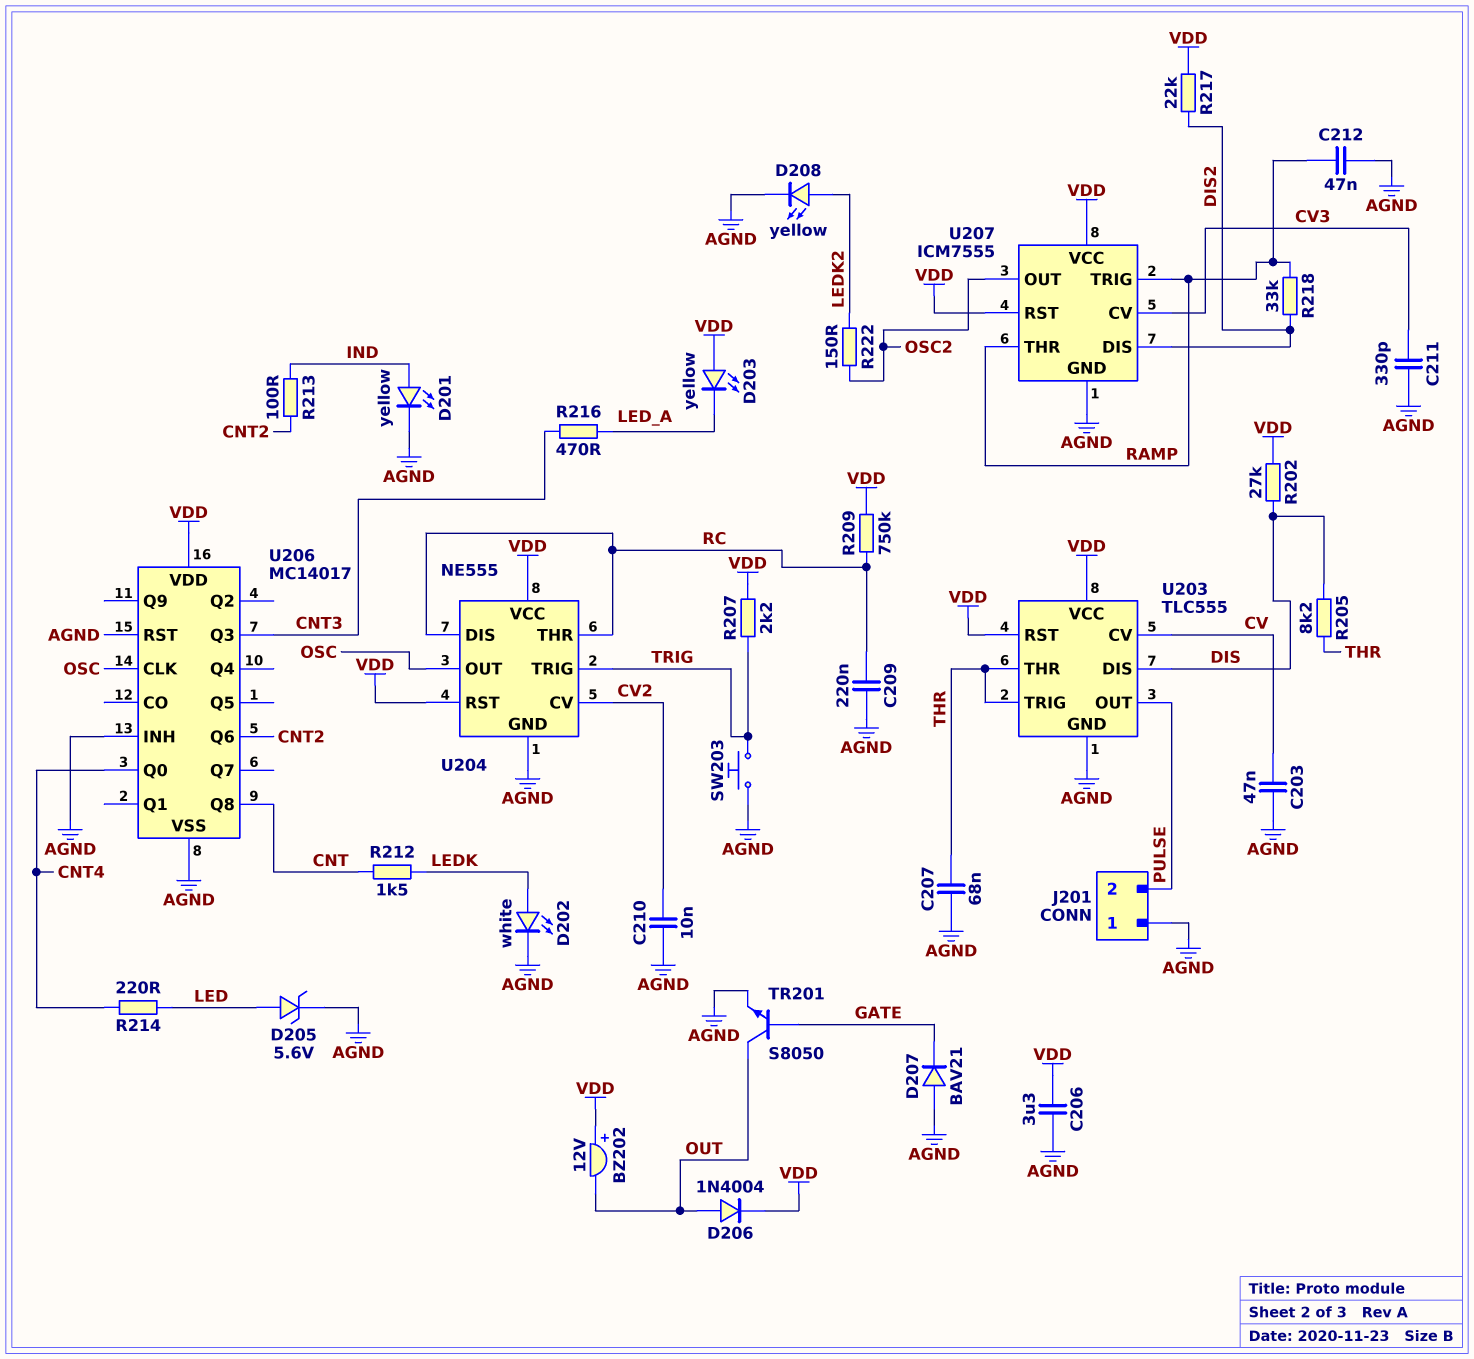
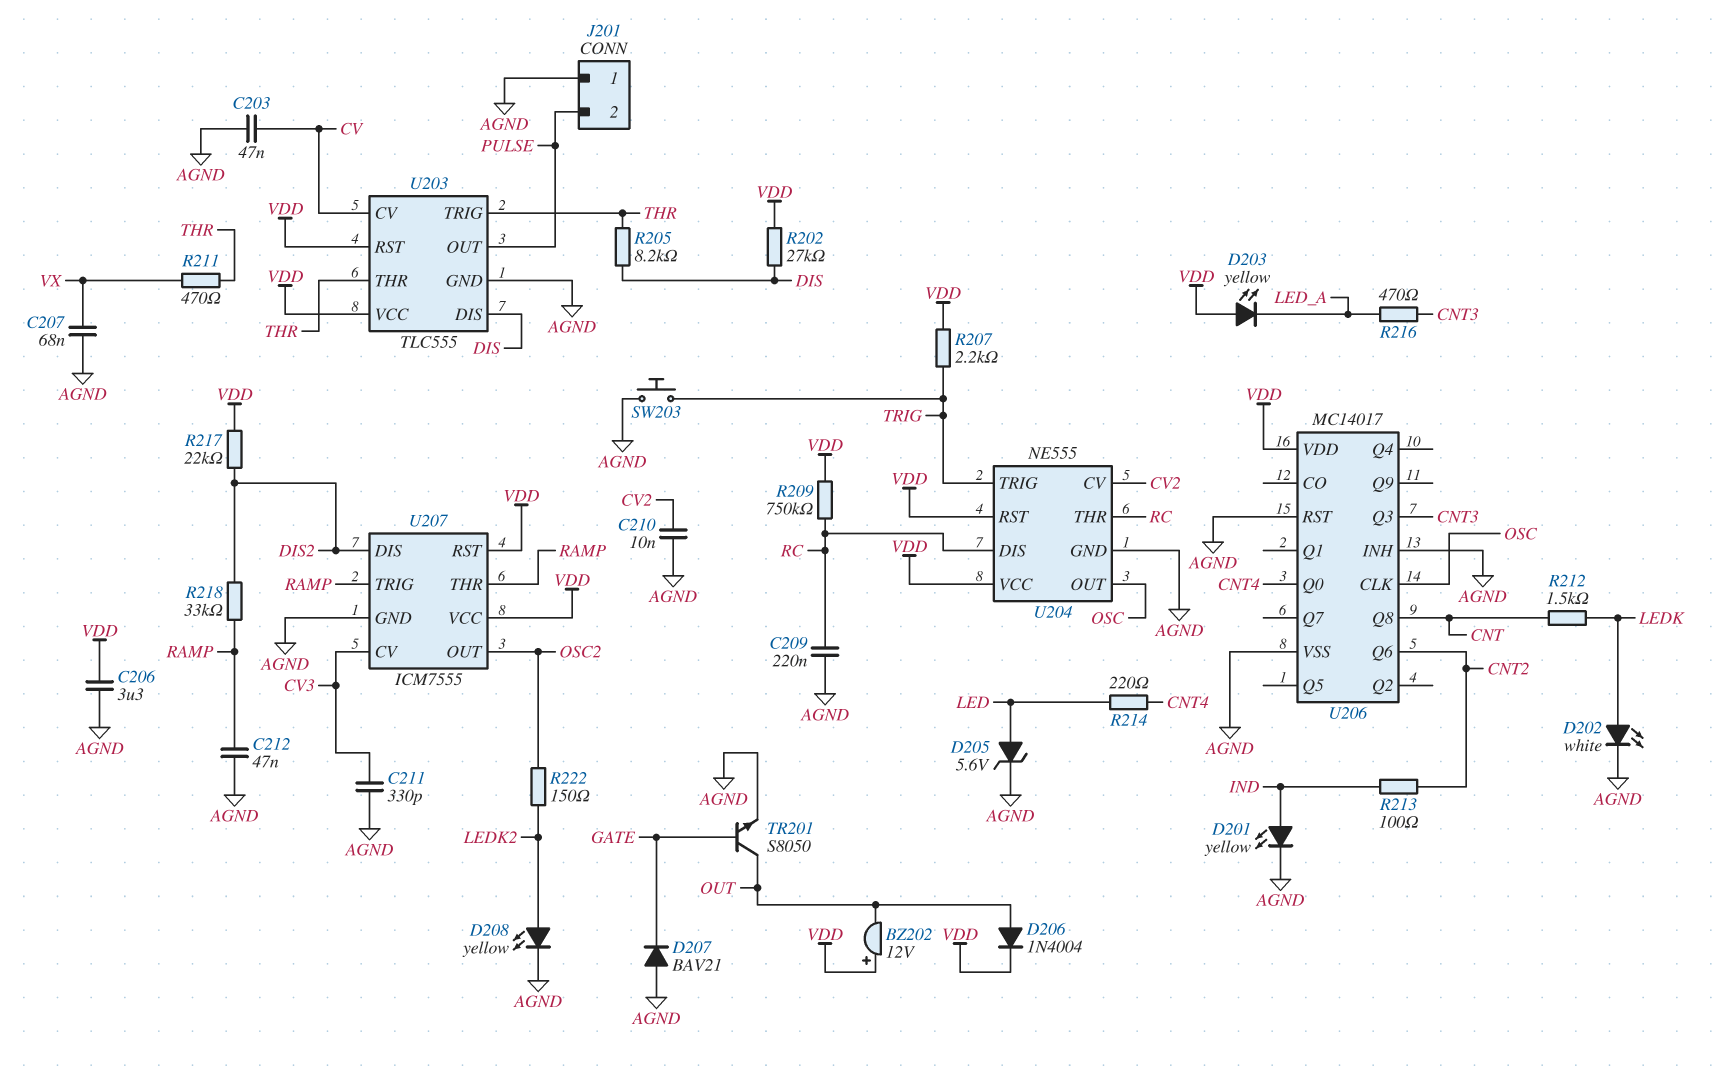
C207: 68nF (AGND, THR) -> 68nF (AGND, VX)
R211: none -> 470 (THR, VX)

